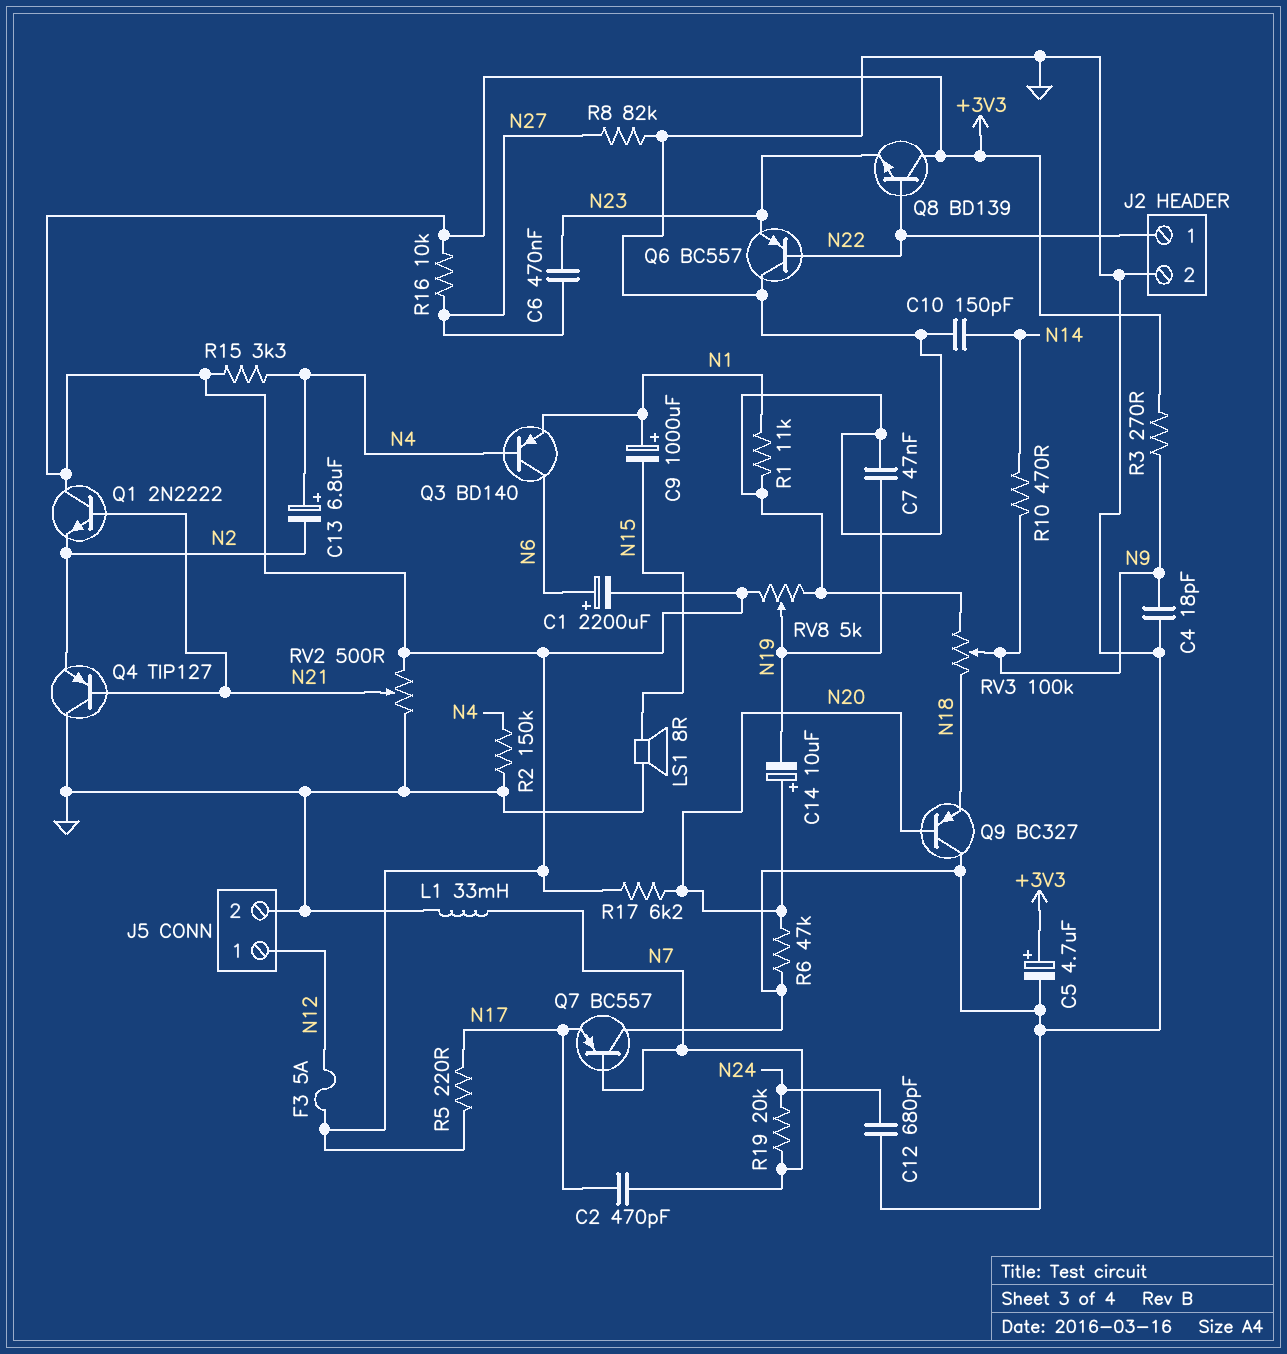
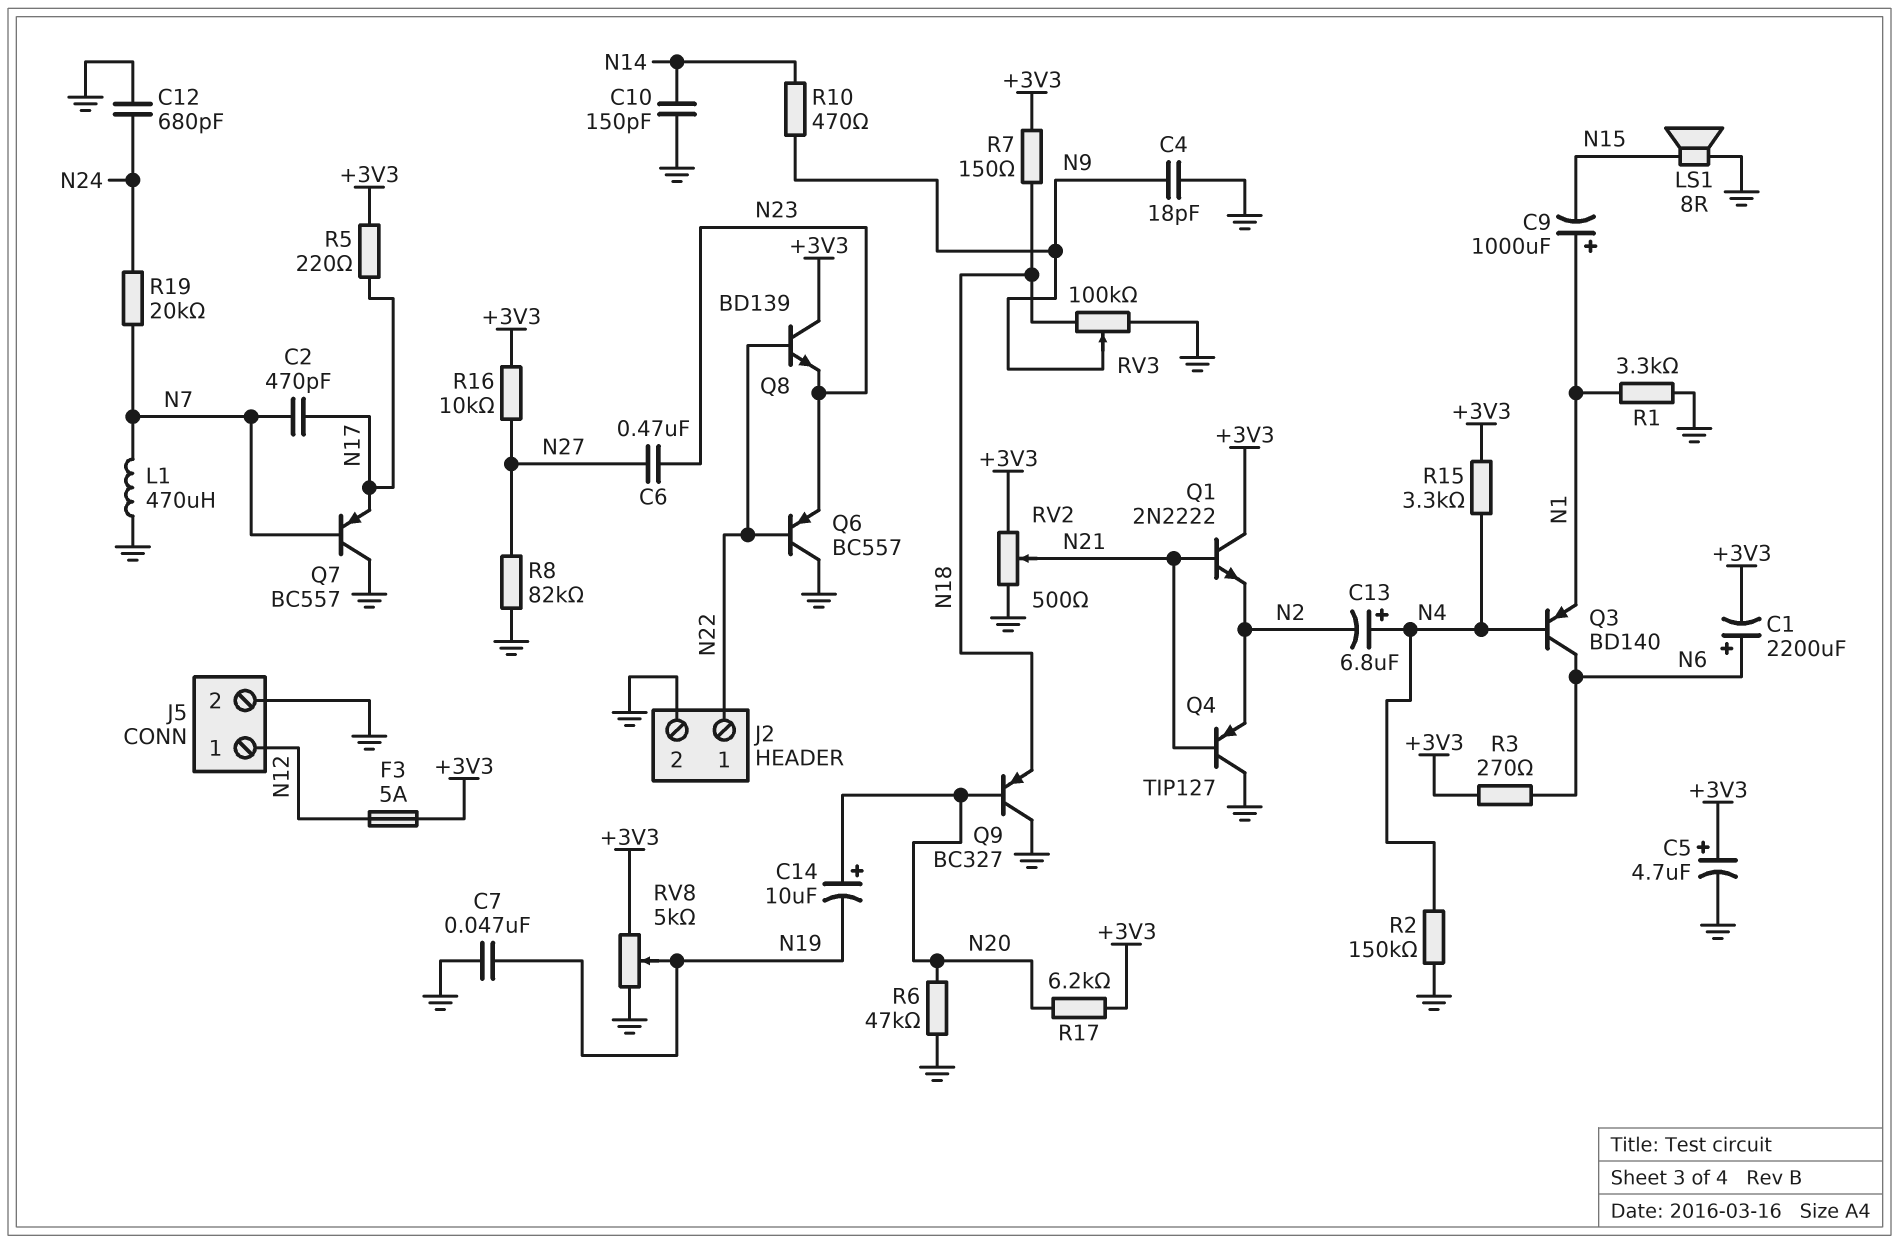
L1: 33mH (GND, N7) -> 470uH (GND, N7)
R1: 11k (GND, N1) -> 3.3k (GND, N1)
R3: 270 (+3V3, N9) -> 270 (+3V3, N6)
R7: none -> 150 (+3V3, N18)

